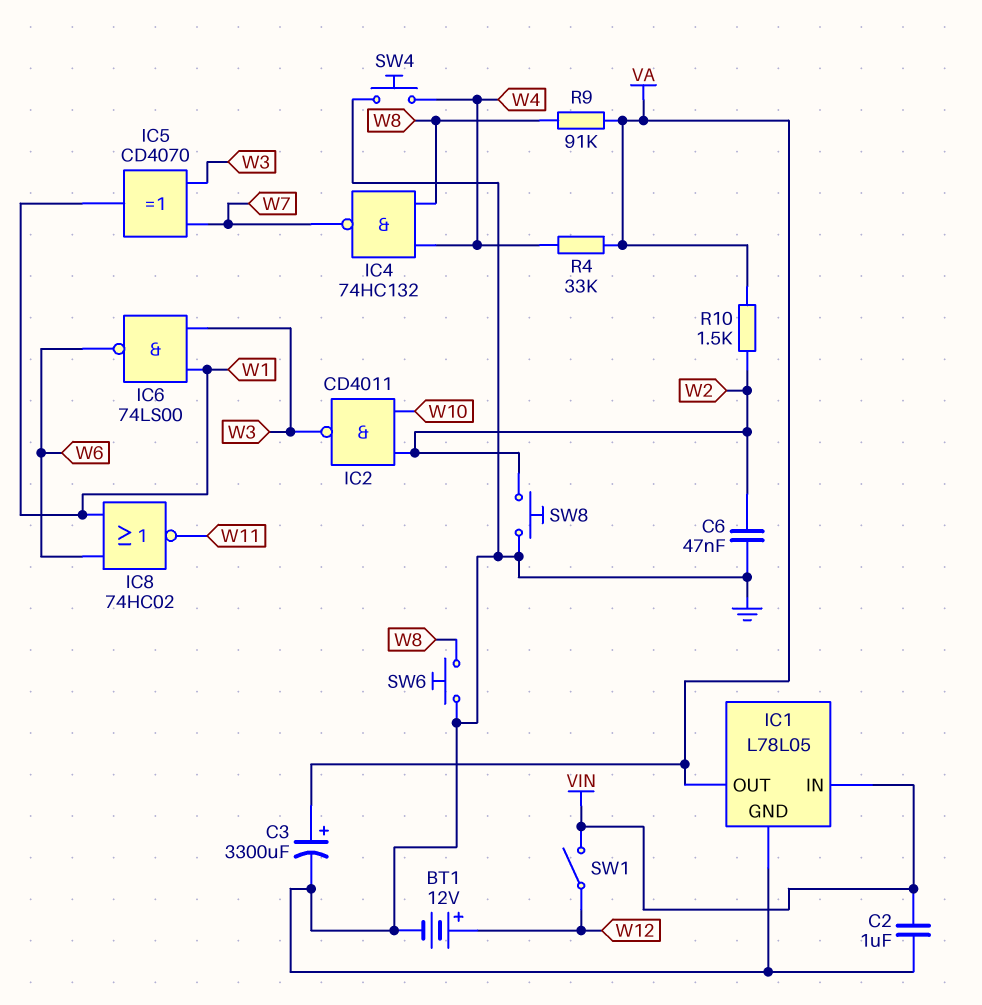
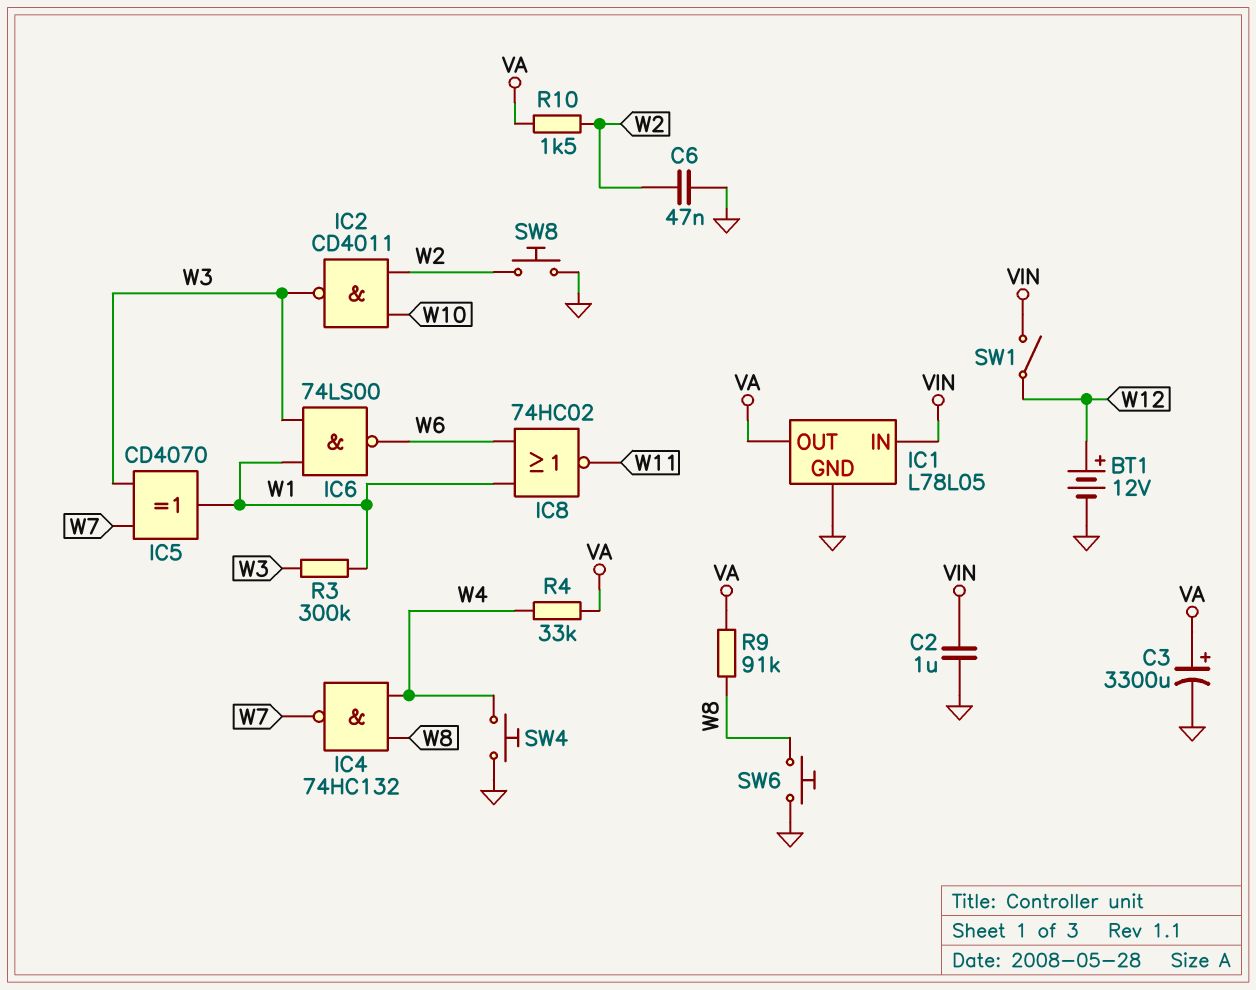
R3: none -> 300k (W1, W3)

